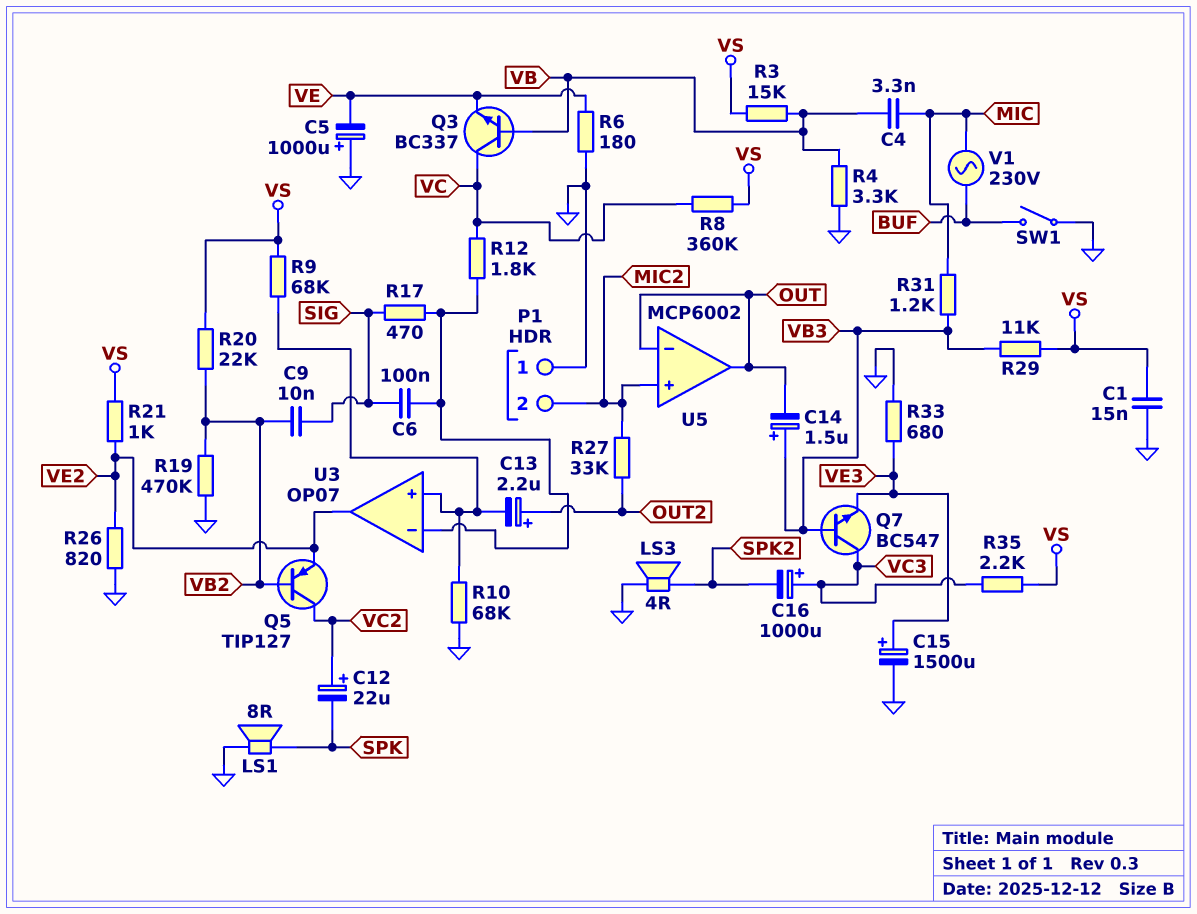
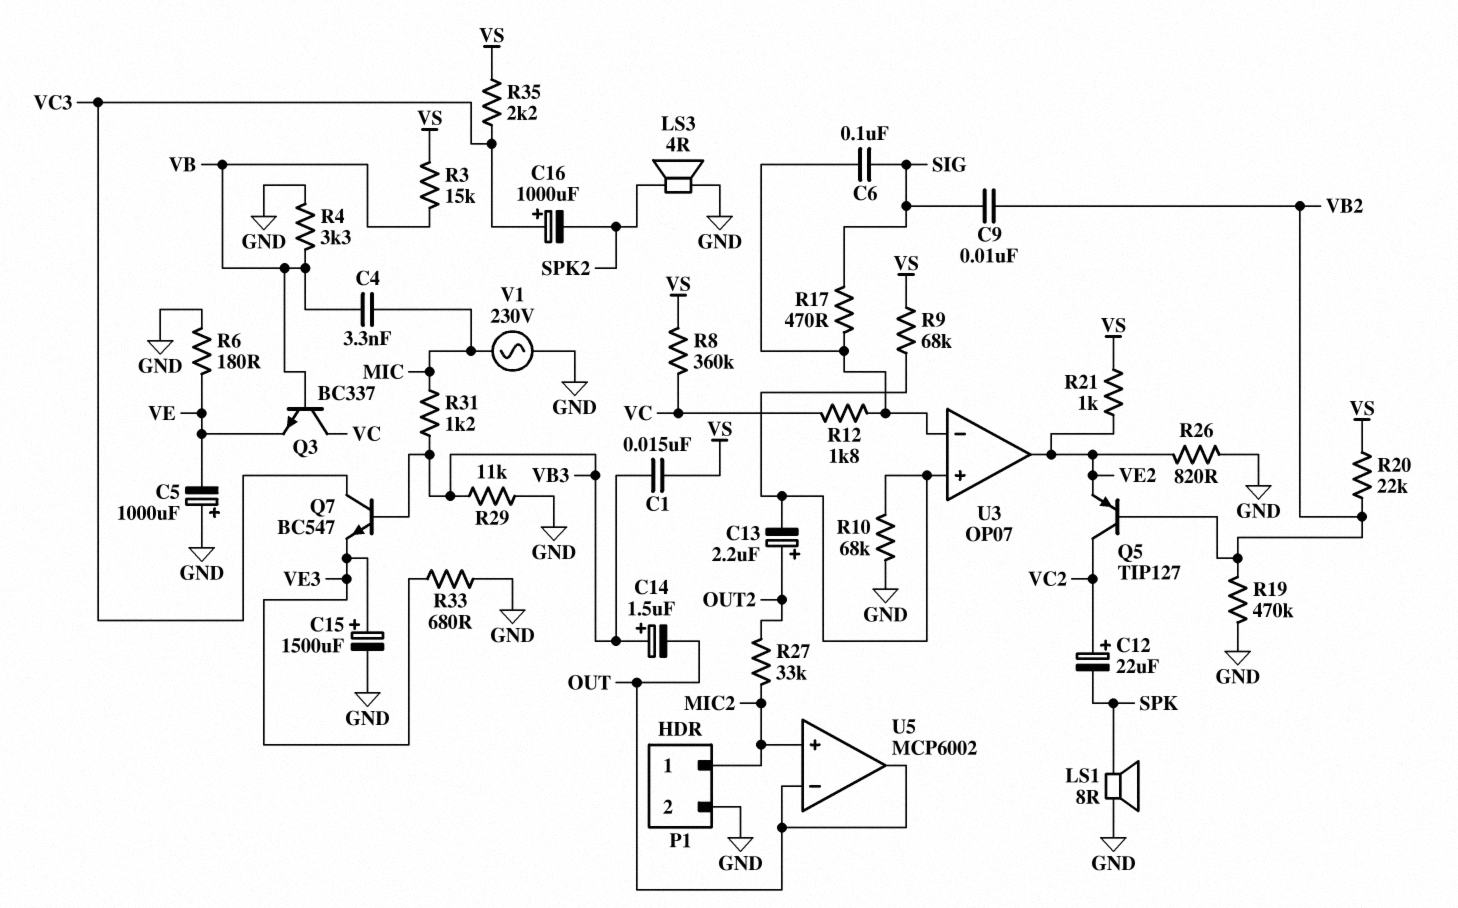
C1: 15nF (GND, VS) -> 15nF (VB3, VS)
P1 pin 1: GND -> MIC2
P1 pin 2: MIC2 -> GND
R29: 11k (VB3, VS) -> 11k (GND, VB3)
SW1: switch (BUF, GND) -> none
V1: AC 230V (BUF, MIC) -> AC 230V (GND, MIC)

